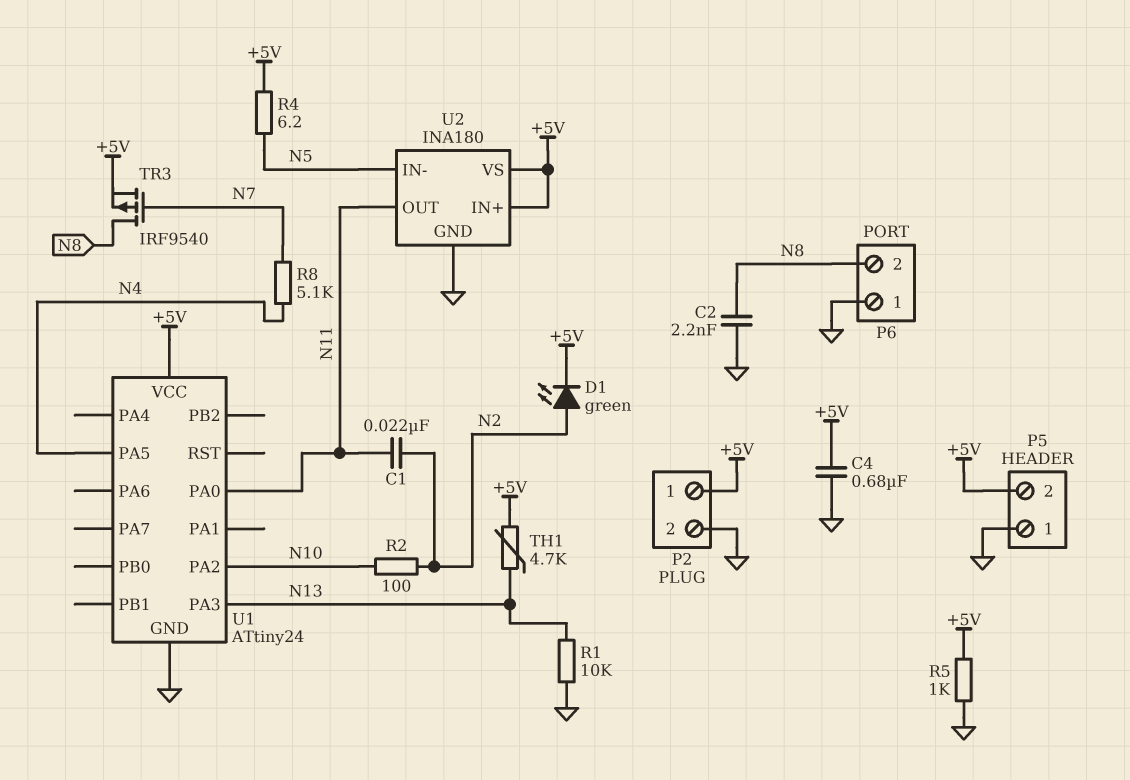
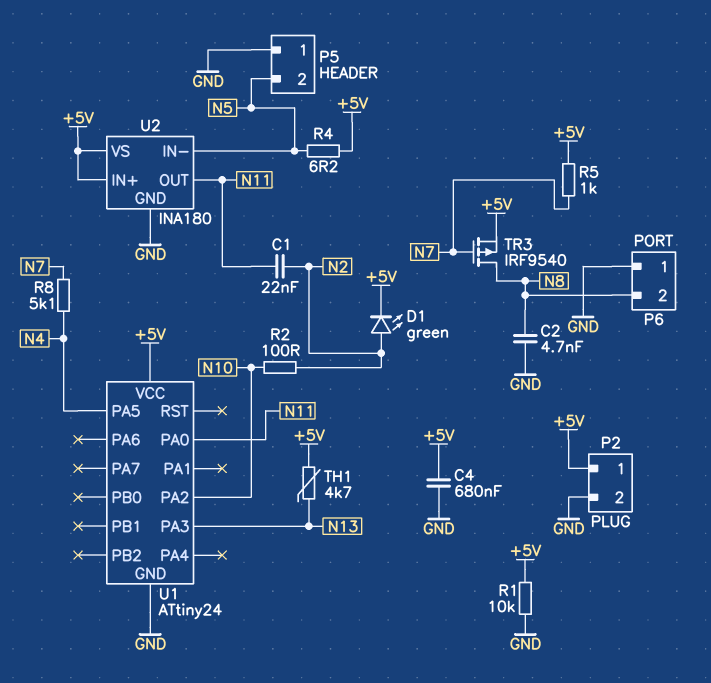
C2: 2.2nF (GND, N8) -> 4.7nF (GND, N8)
P5 pin 2: +5V -> N5
R1: 10k (GND, N13) -> 10k (+5V, GND)
R5: 1k (+5V, GND) -> 1k (+5V, N7)

